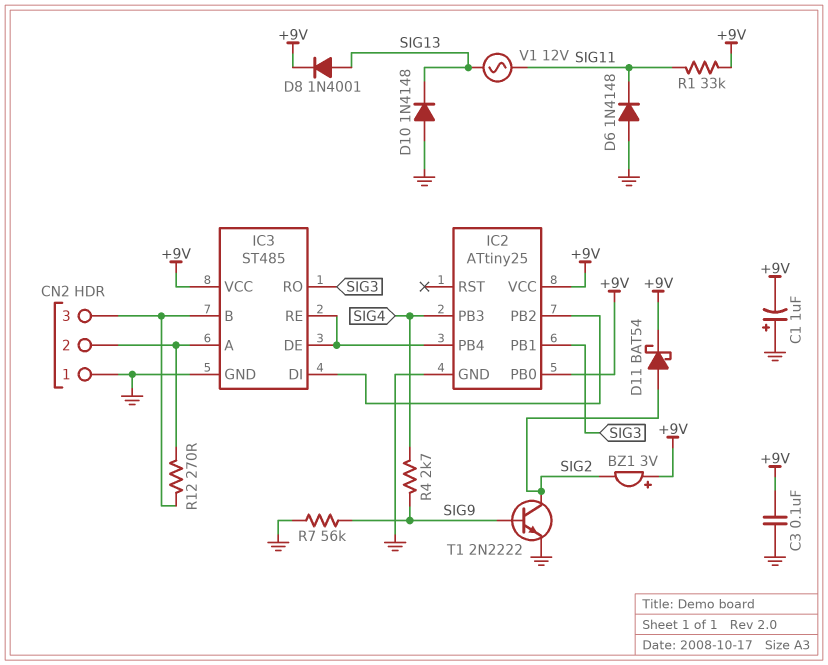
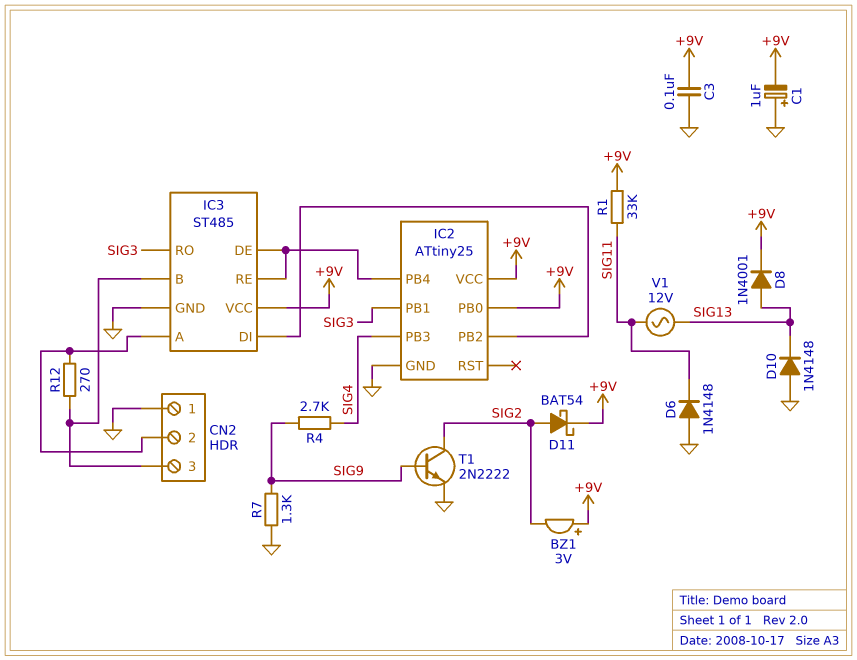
R7: 56k (GND, SIG9) -> 1.3k (GND, SIG9)

